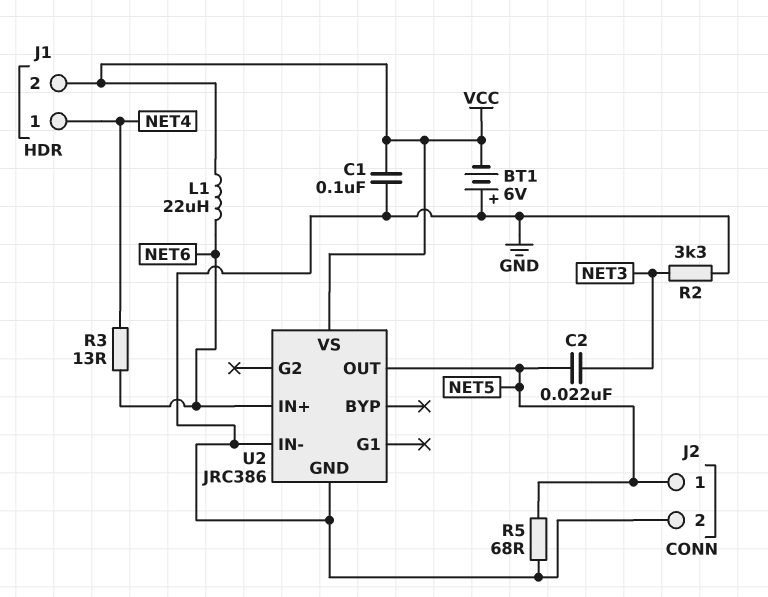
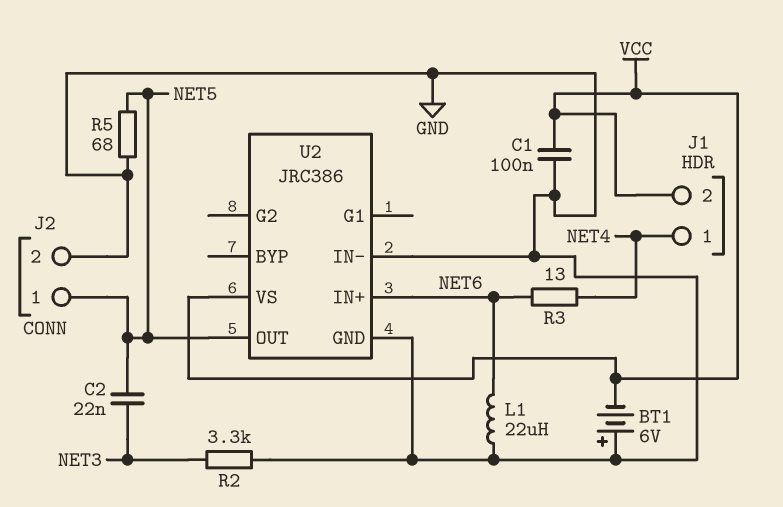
L1: 22uH (NET6, VCC) -> 22uH (GND, NET6)

